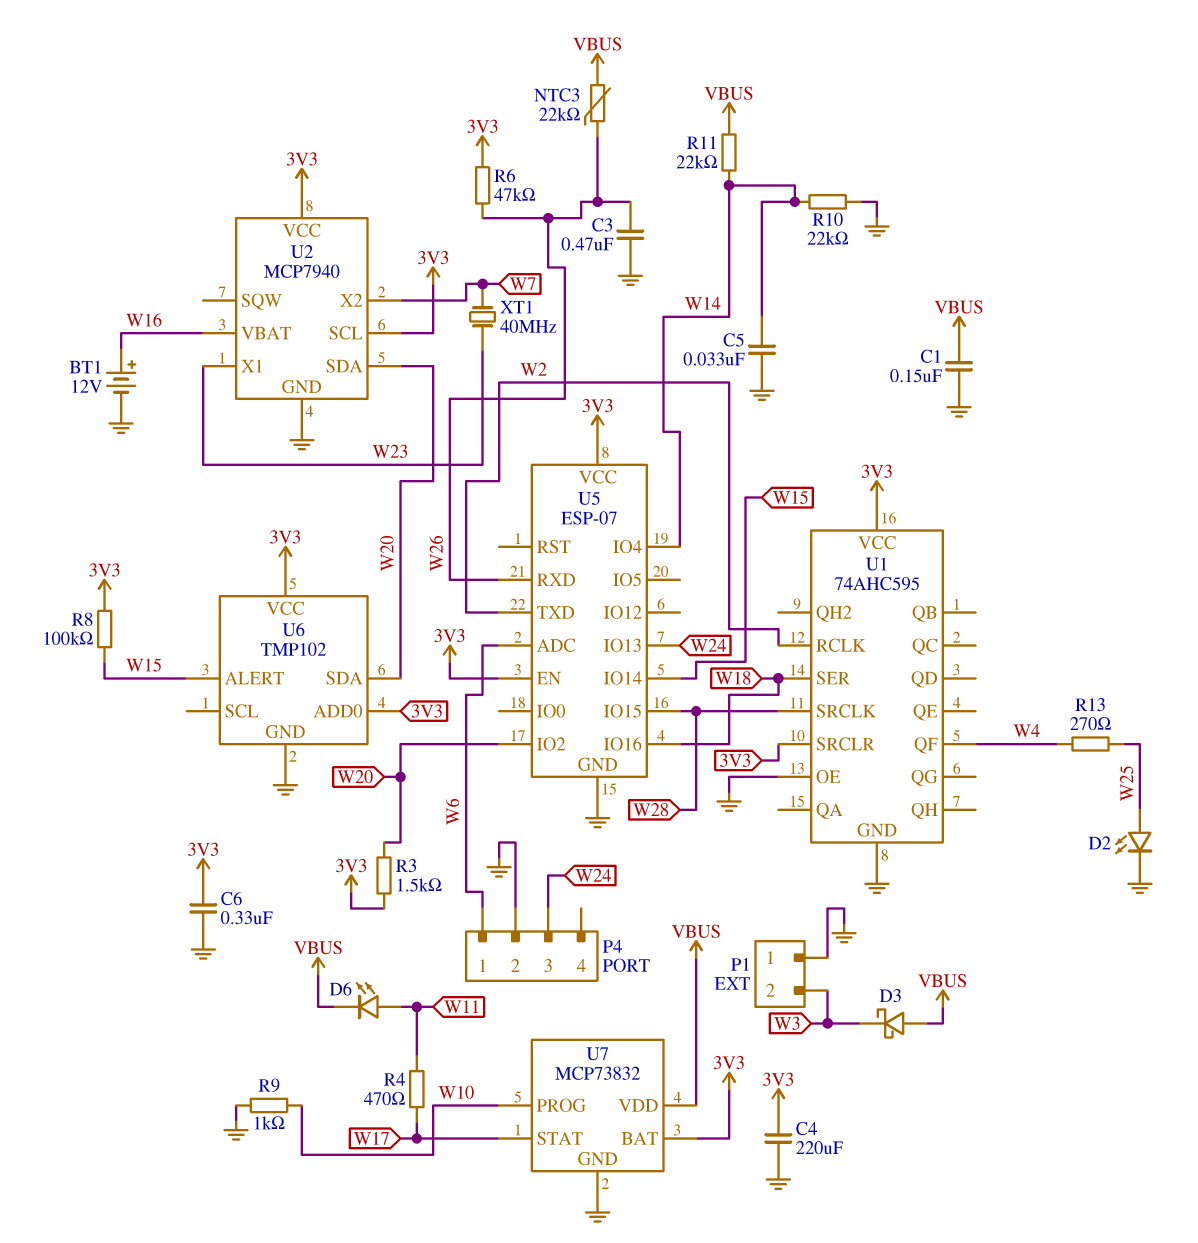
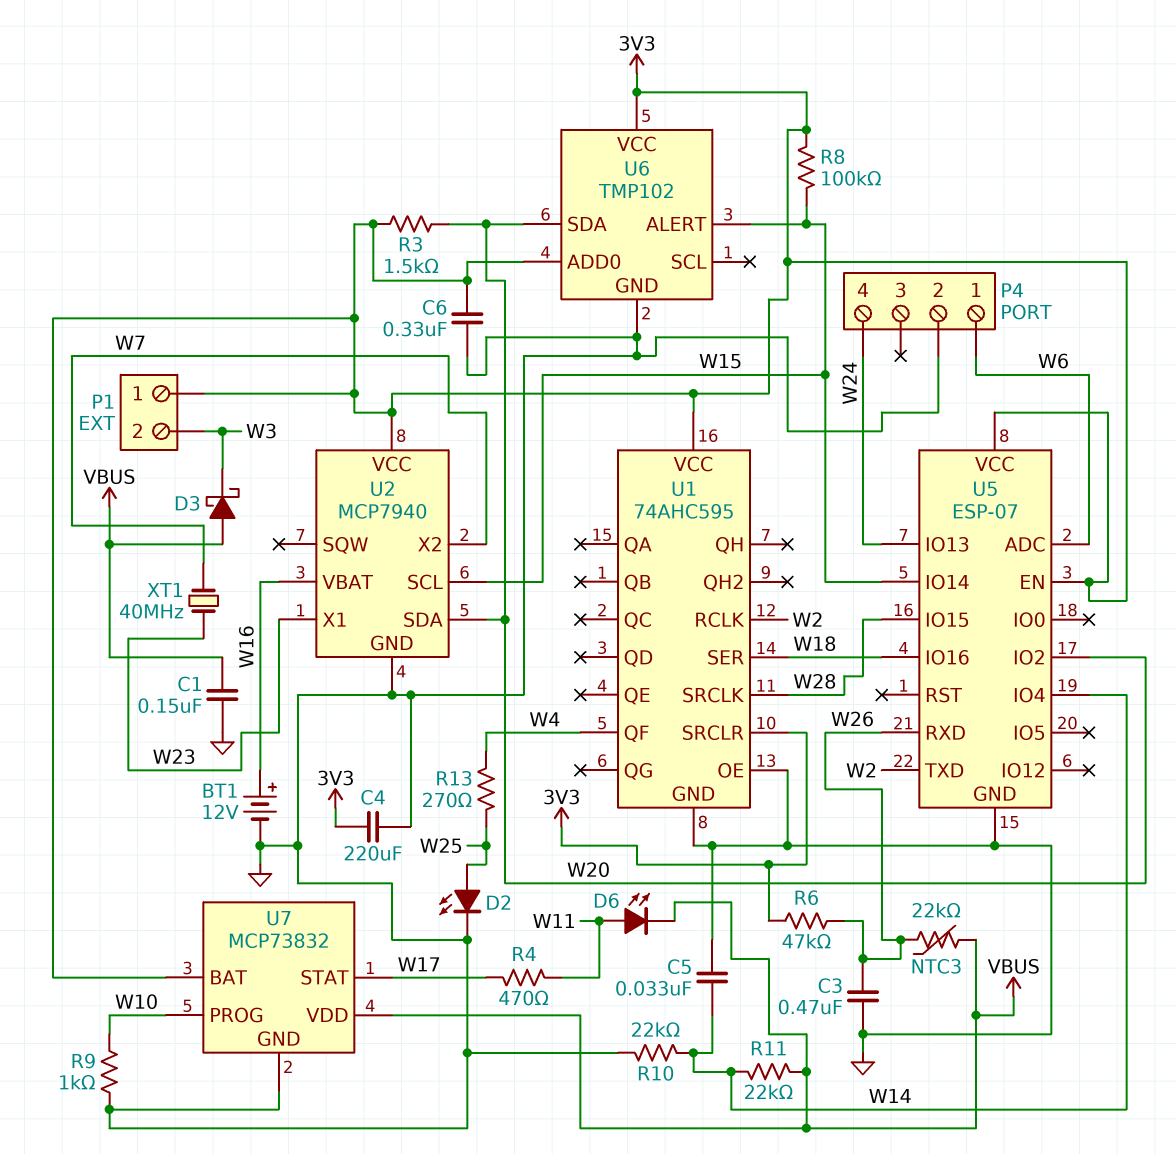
P1 pin 1: GND -> 3V3
P4 pin 3: W24 -> none
P4 pin 4: none -> W24
U2 pin SCL: 3V3 -> W15

